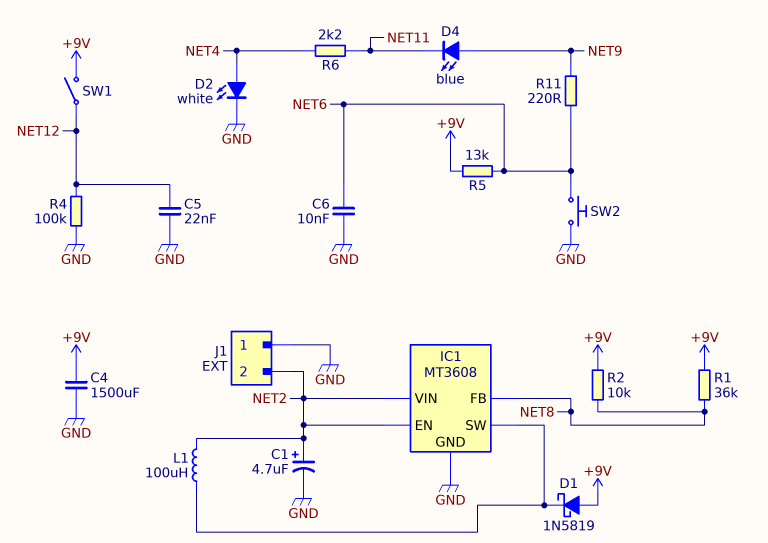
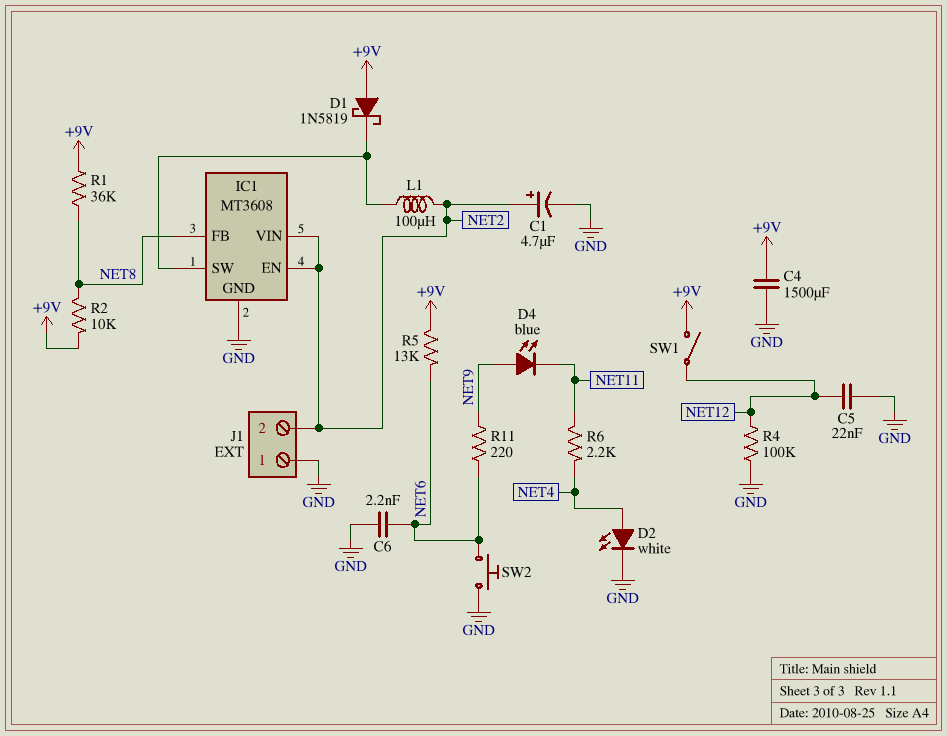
C6: 10nF (GND, NET6) -> 2.2nF (GND, NET6)

